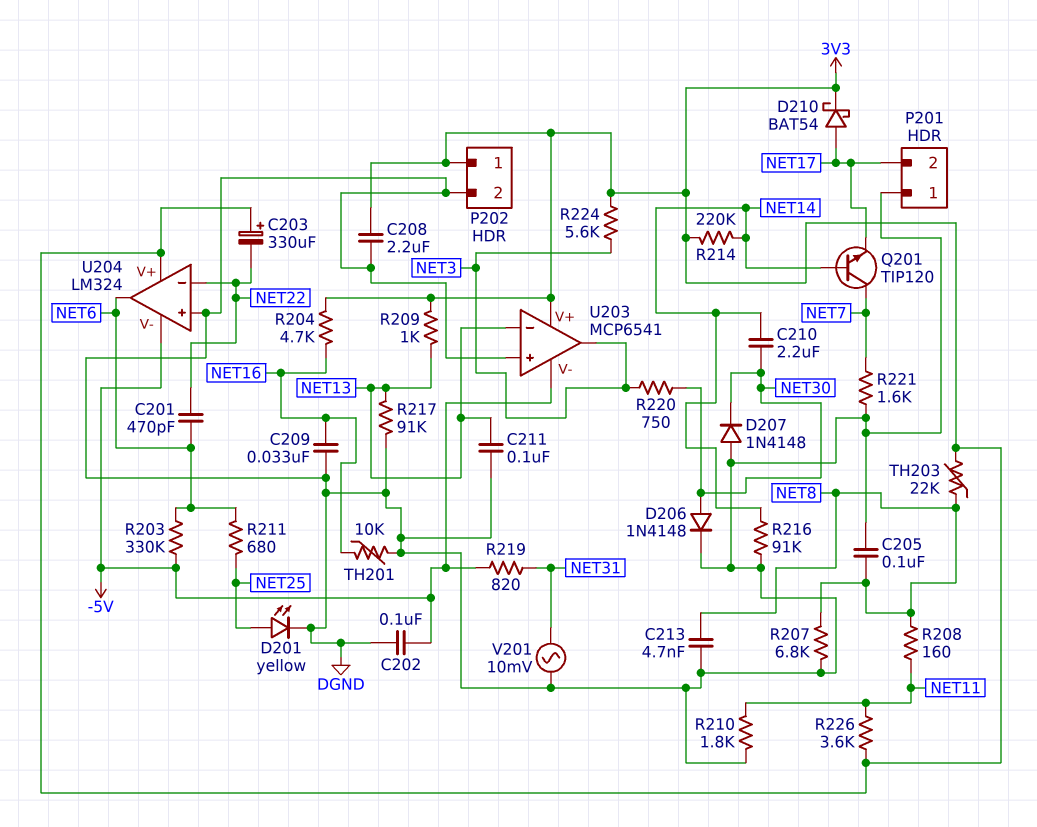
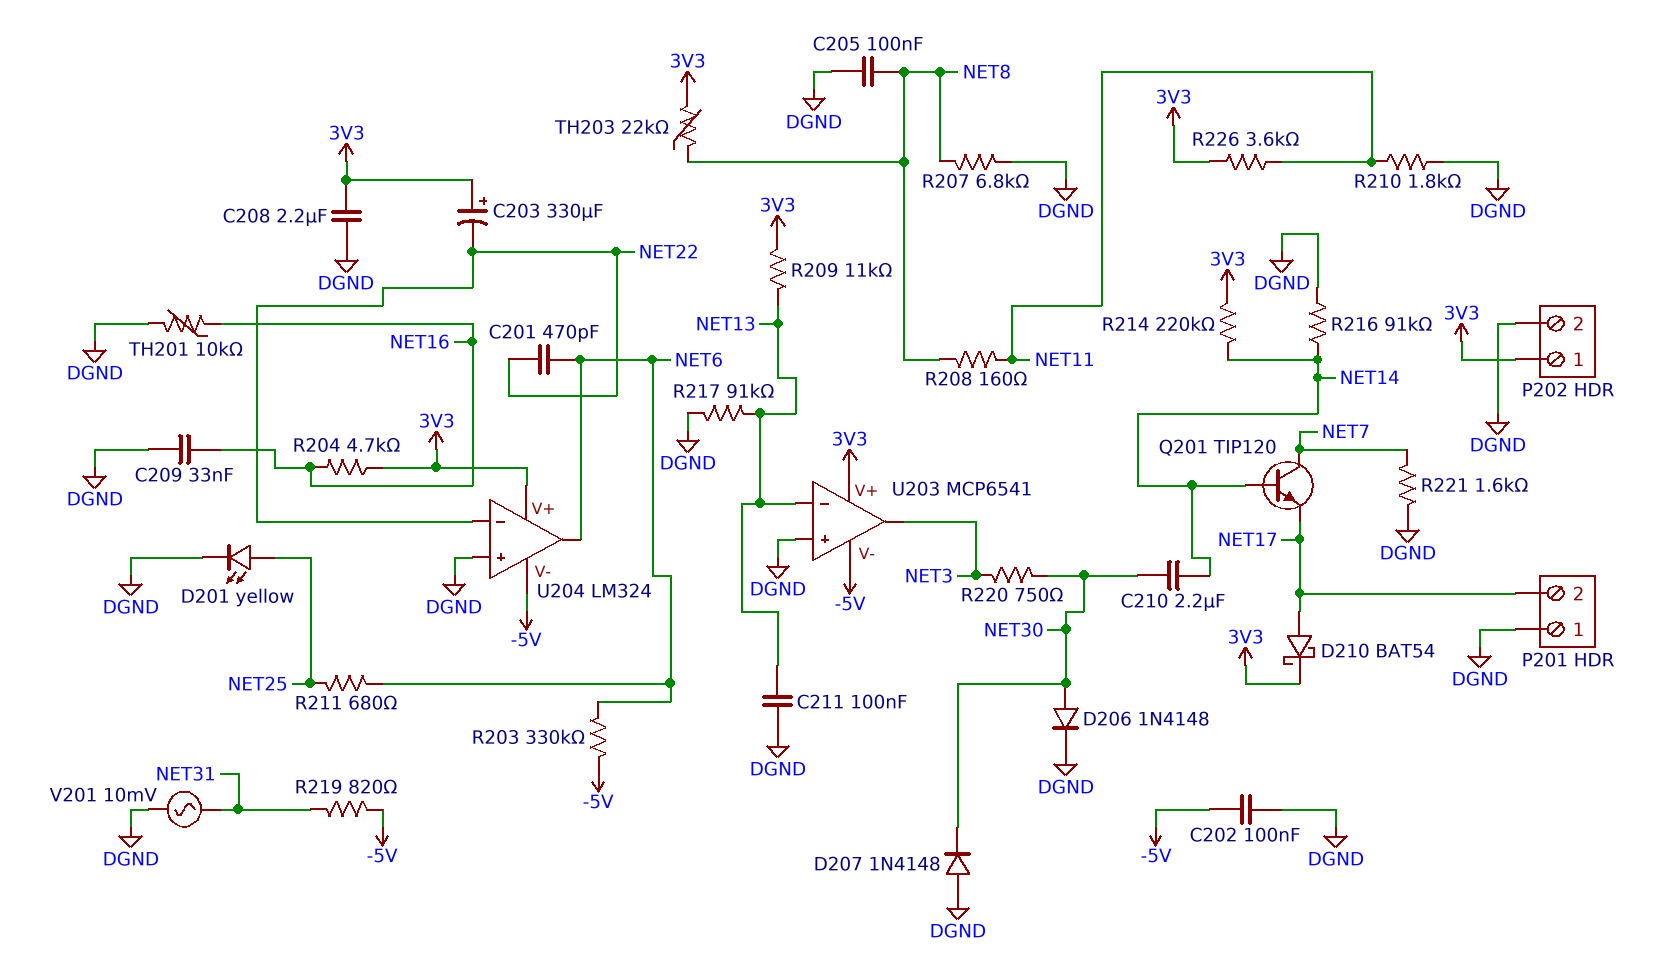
C213: 4.7nF (DGND, NET8) -> none
R209: 1k (3V3, NET13) -> 11k (3V3, NET13)
R224: 5.6k (3V3, NET3) -> none

